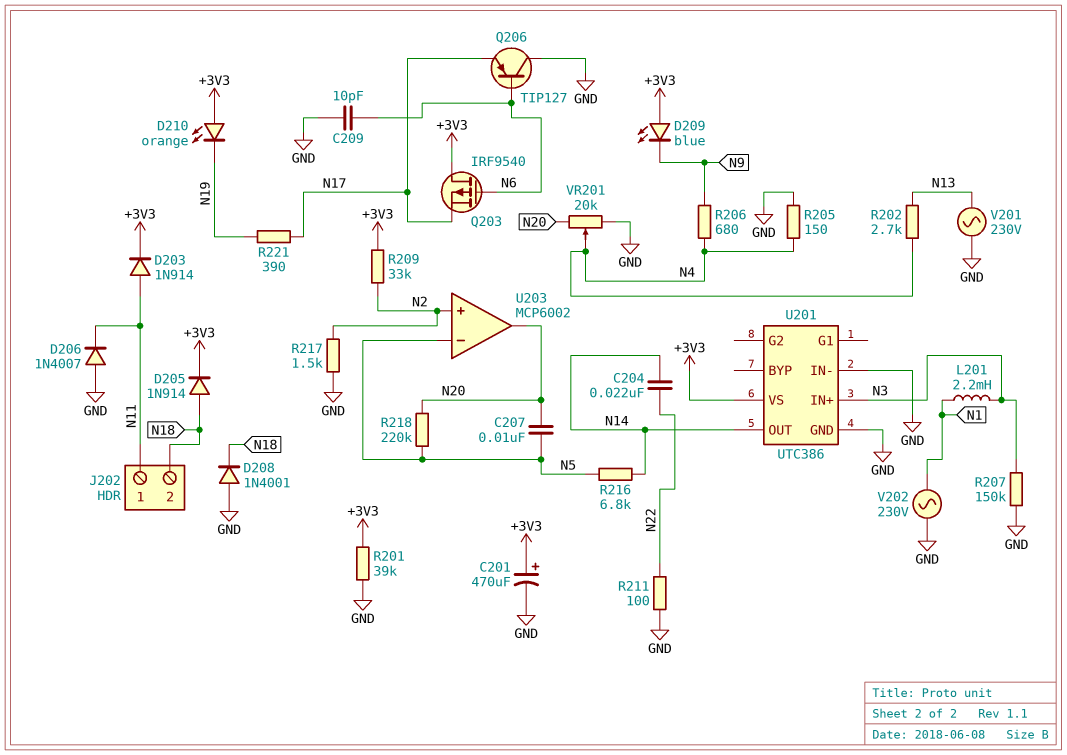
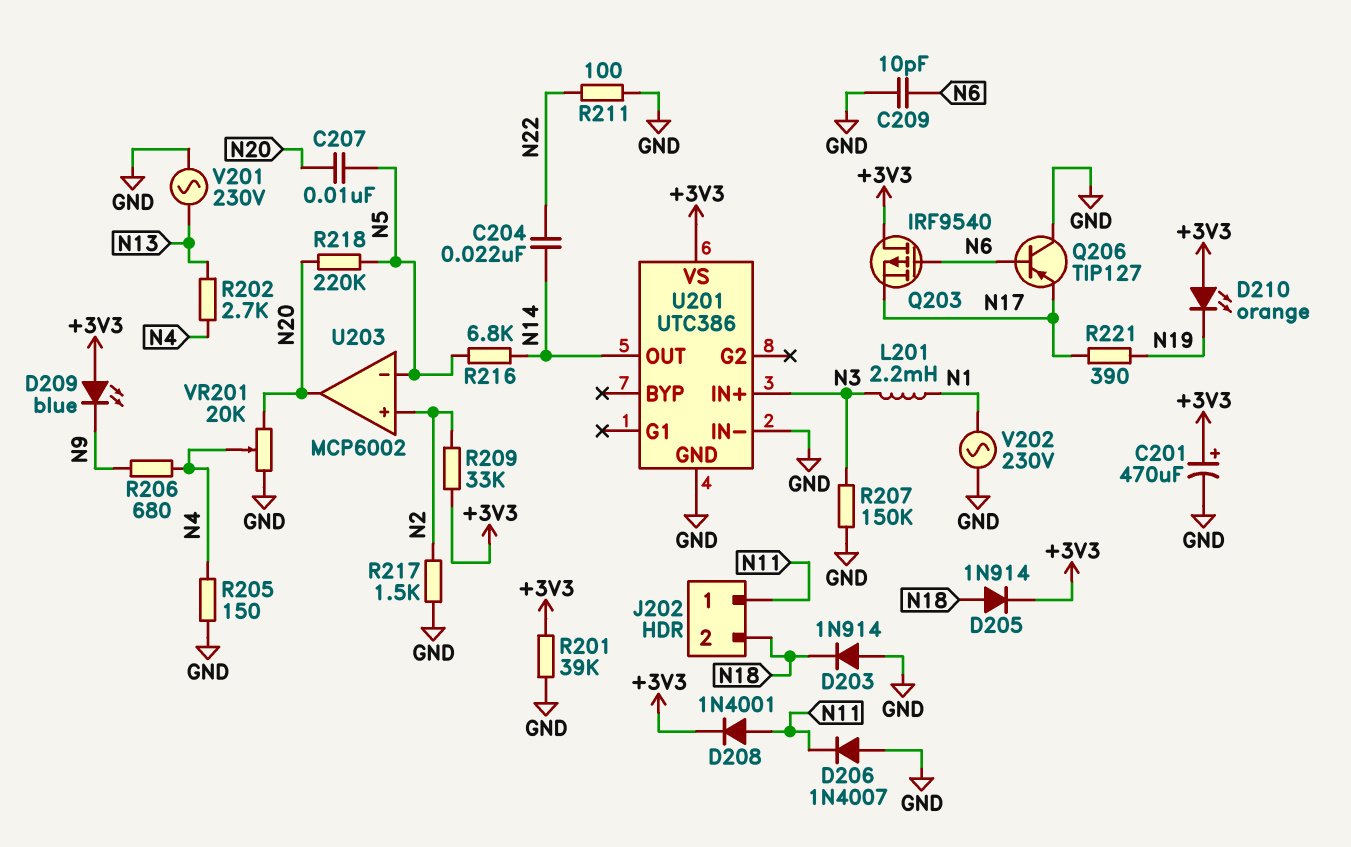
D203: diode 1N914 (A N11, K +3V3) -> diode 1N914 (A GND, K N18)
D208: diode 1N4001 (A GND, K N18) -> diode 1N4001 (A N11, K +3V3)

